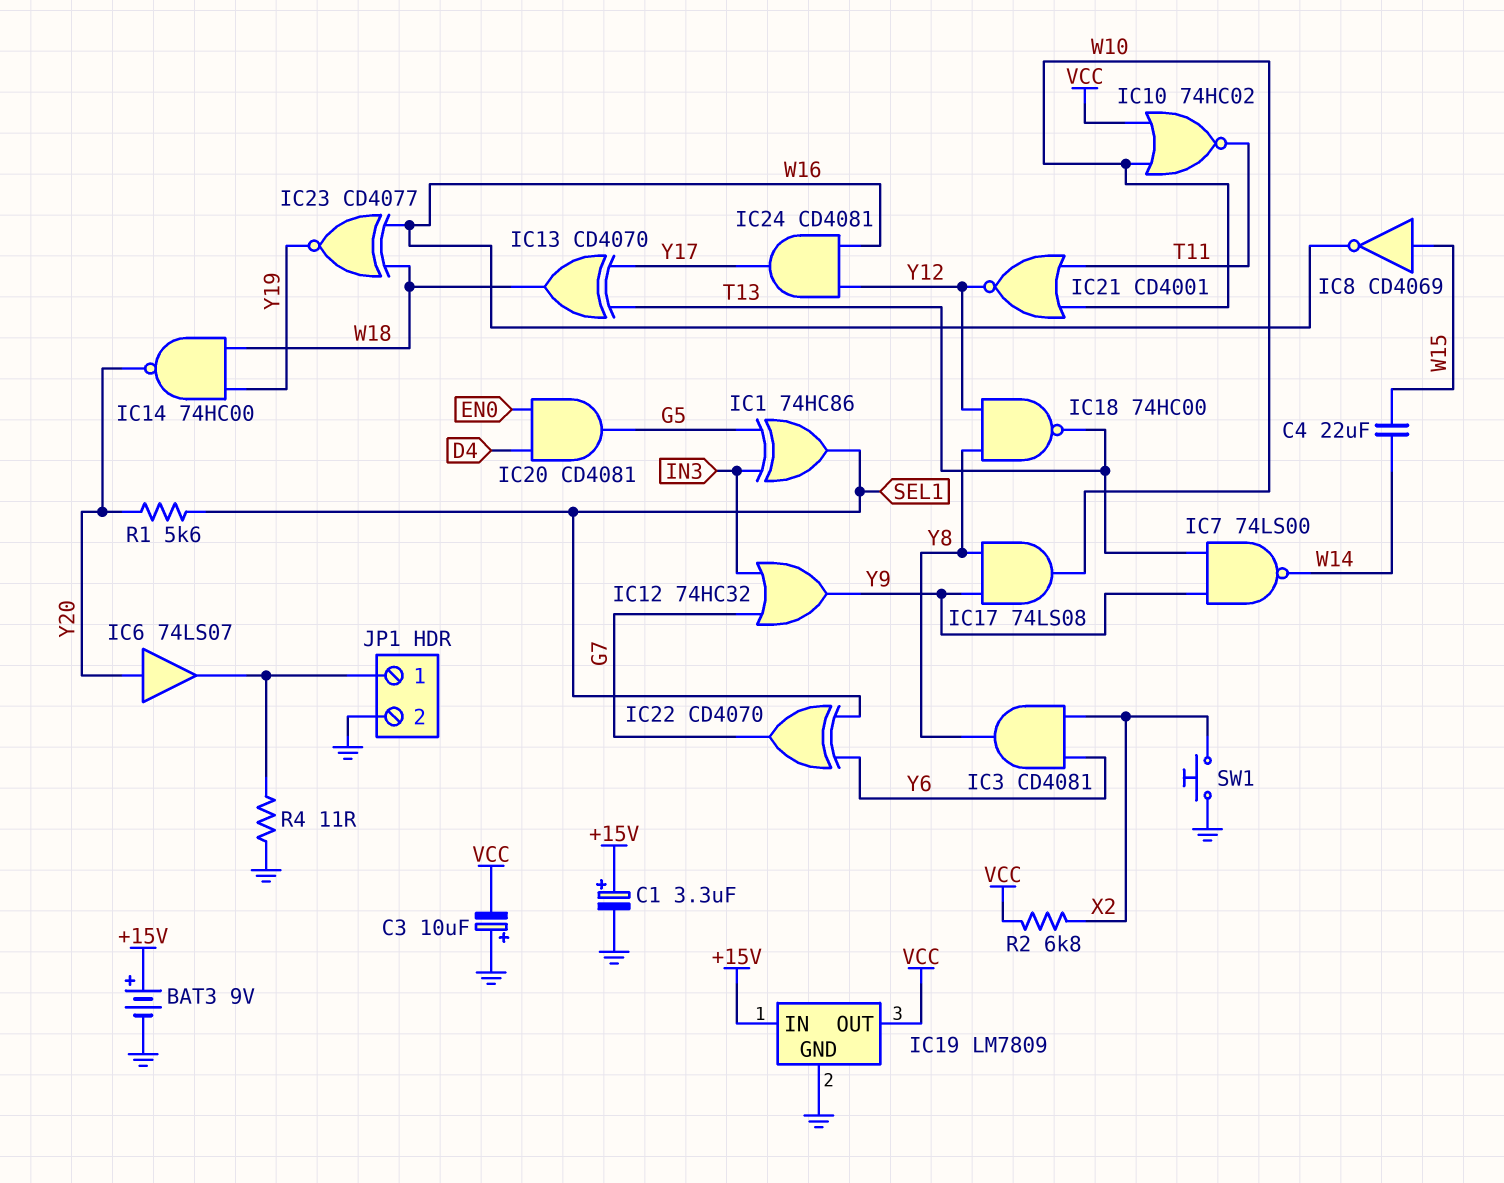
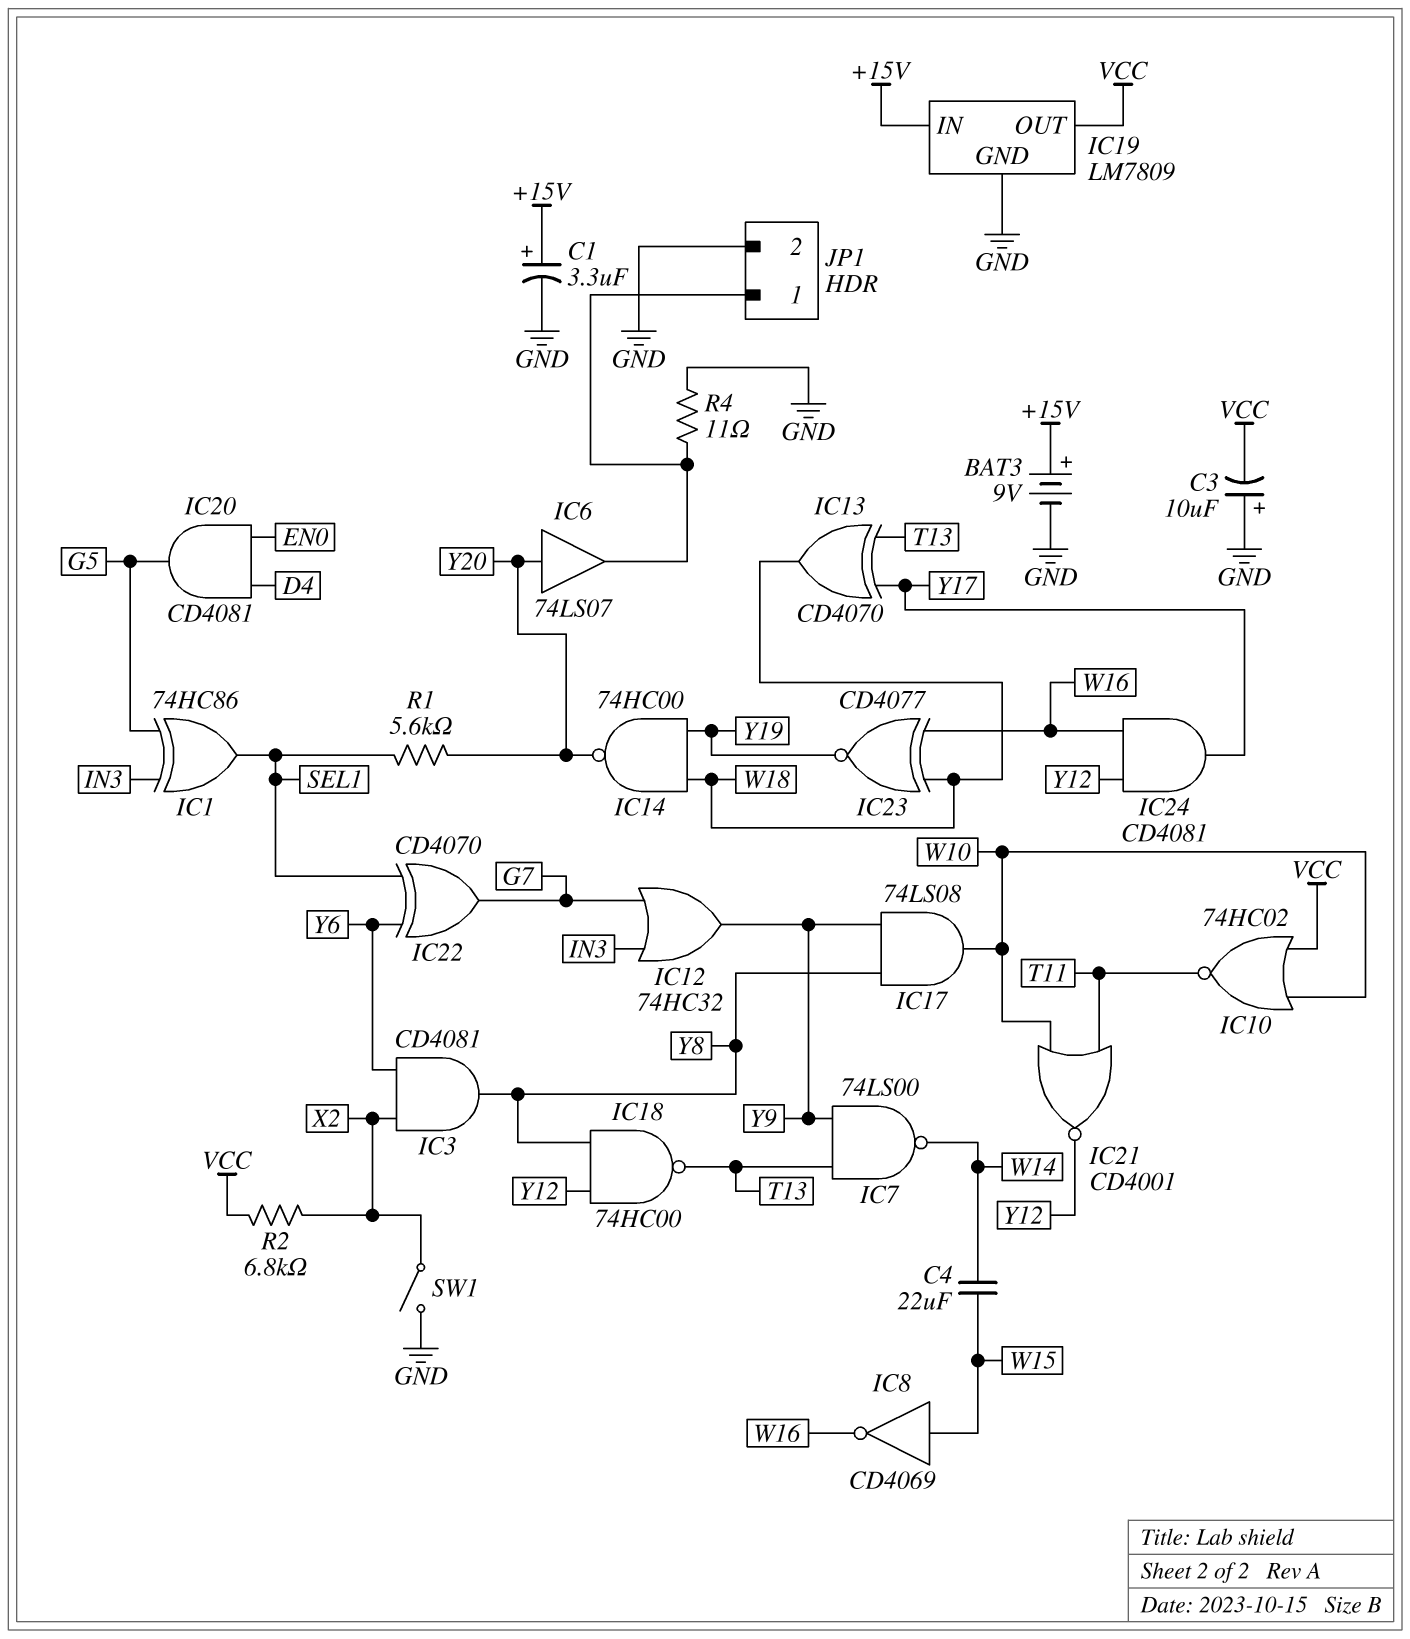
SW1: button (GND, X2) -> switch (GND, X2)

